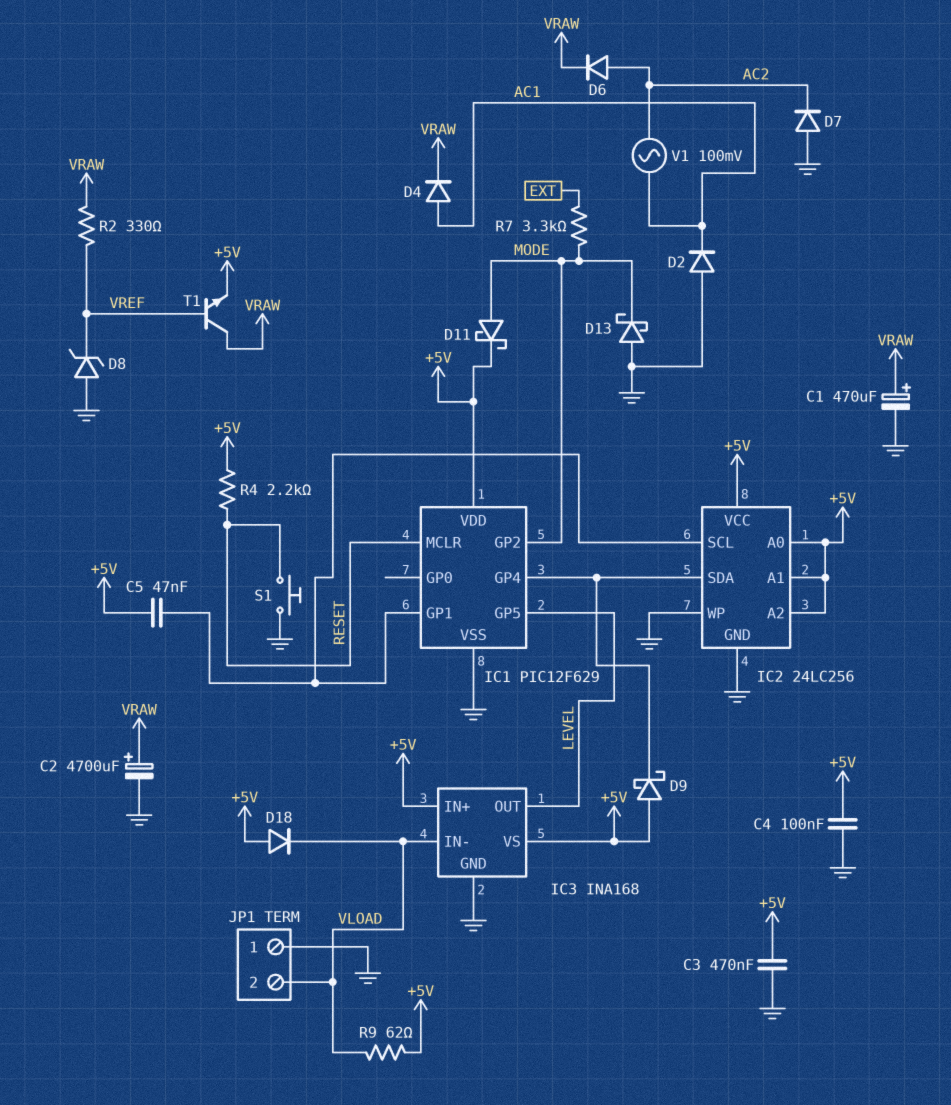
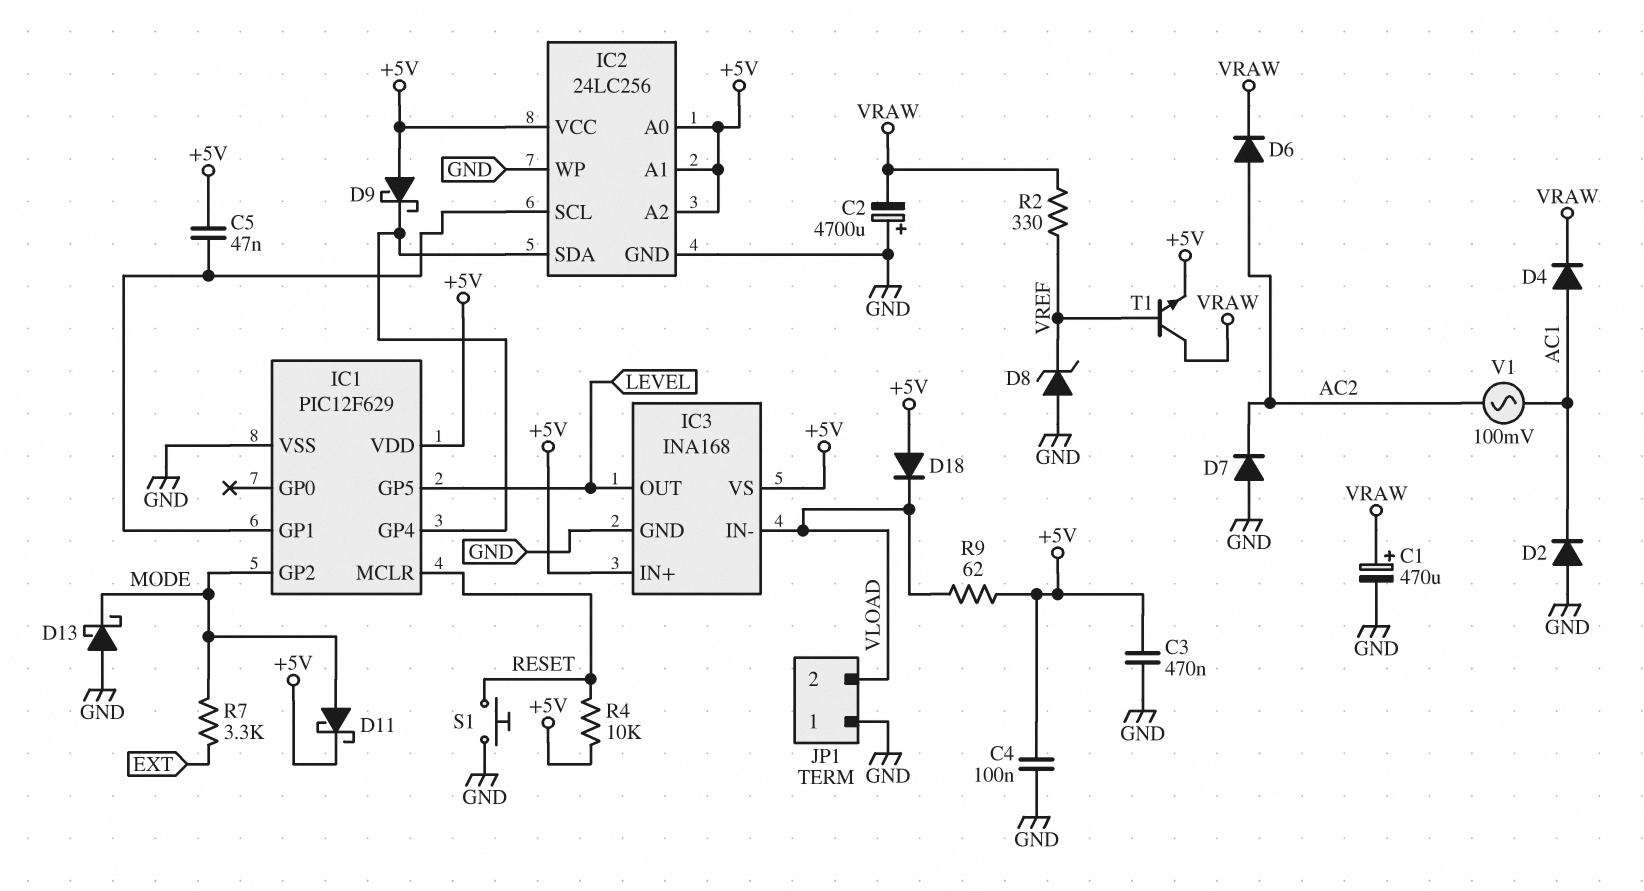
C2: 4700uF (plus VRAW, minus GND) -> 4700uF (plus GND, minus VRAW)
R4: 2.2k (+5V, RESET) -> 10k (+5V, RESET)

